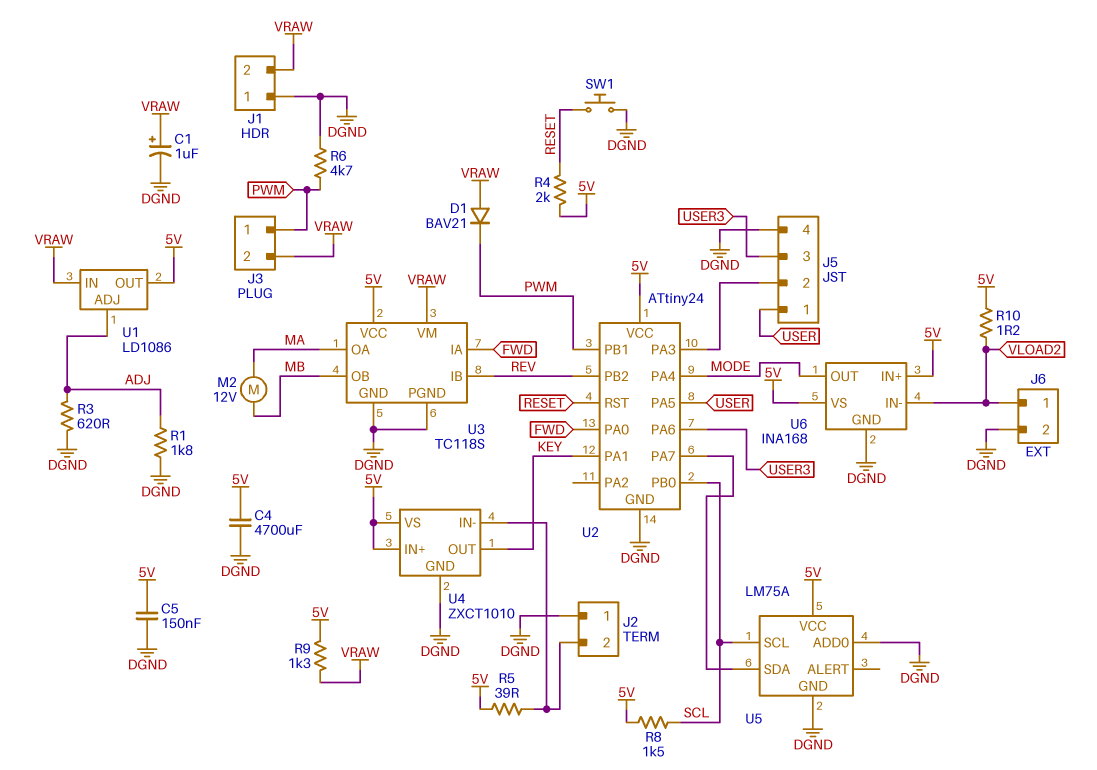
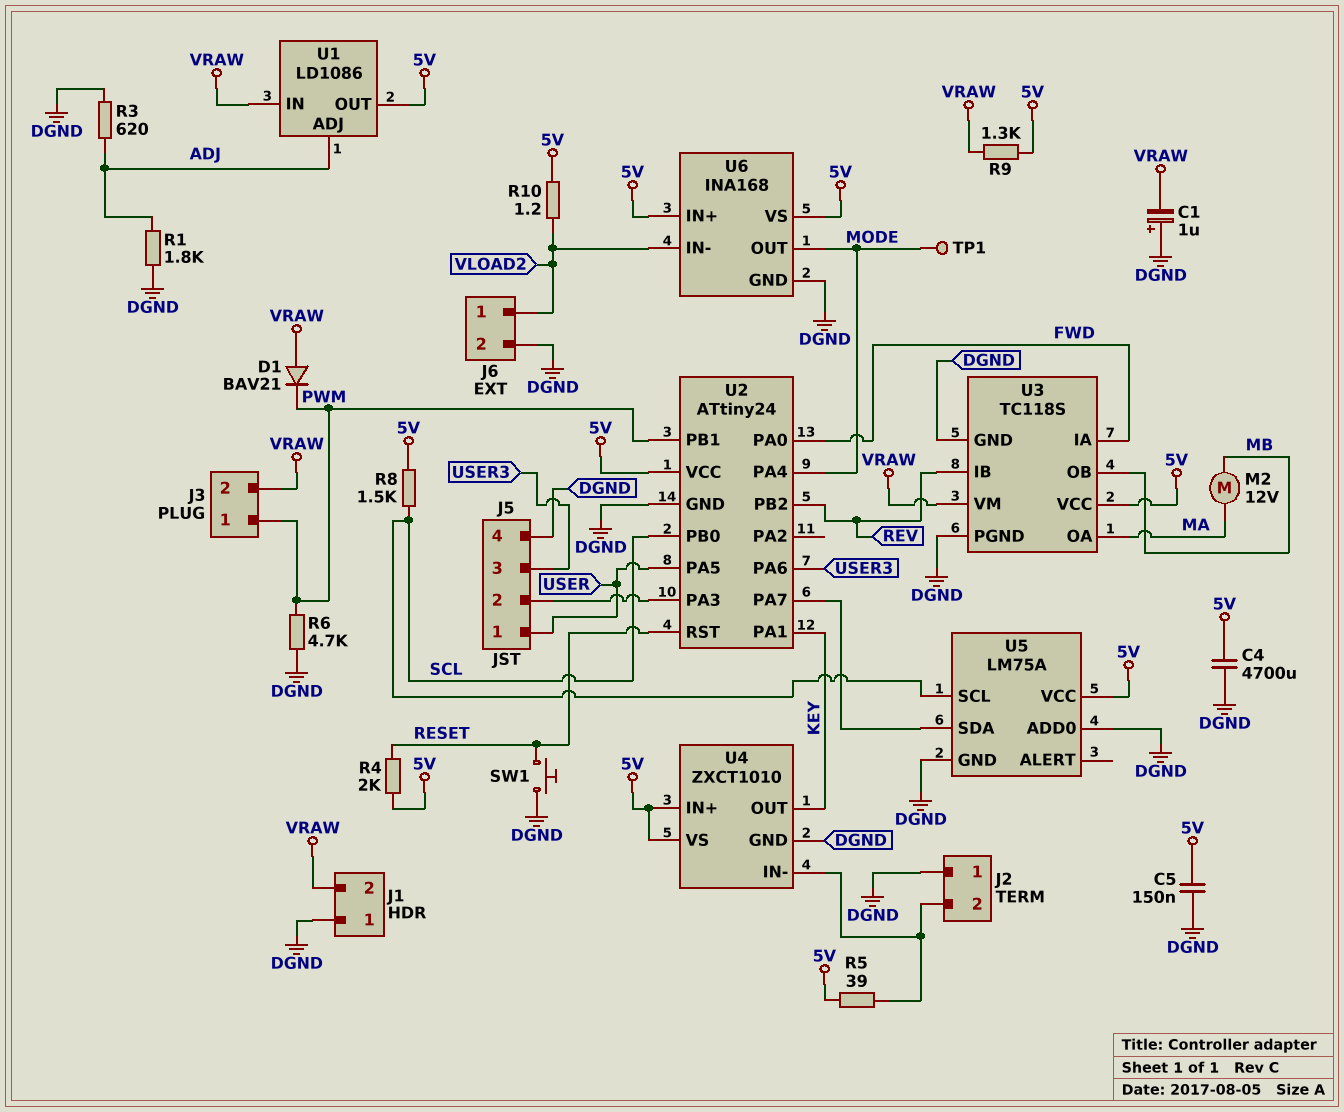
C1: 1uF (plus VRAW, minus DGND) -> 1uF (plus DGND, minus VRAW)
TP1: none -> test point (MODE)

